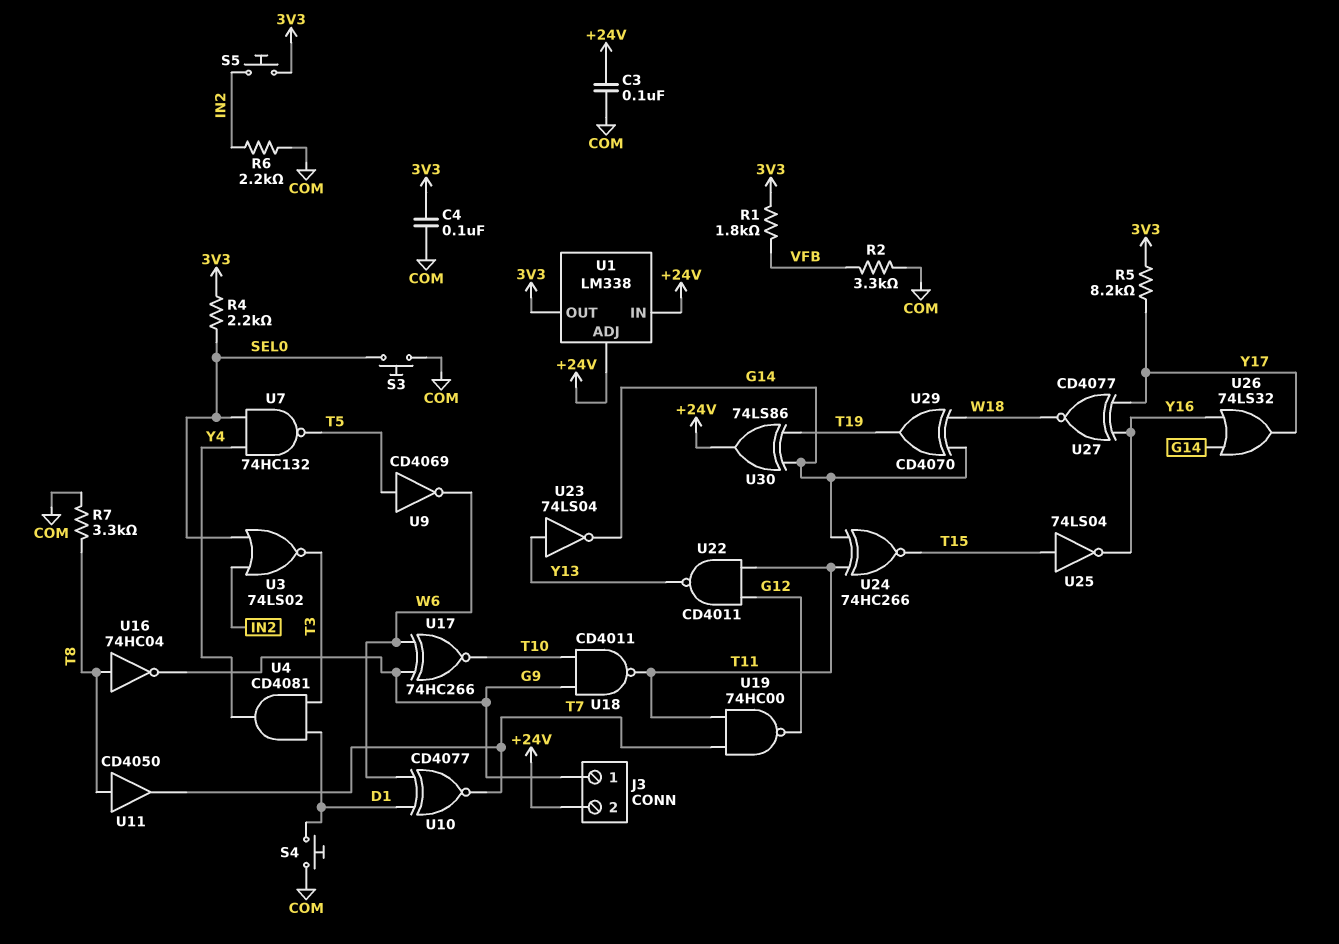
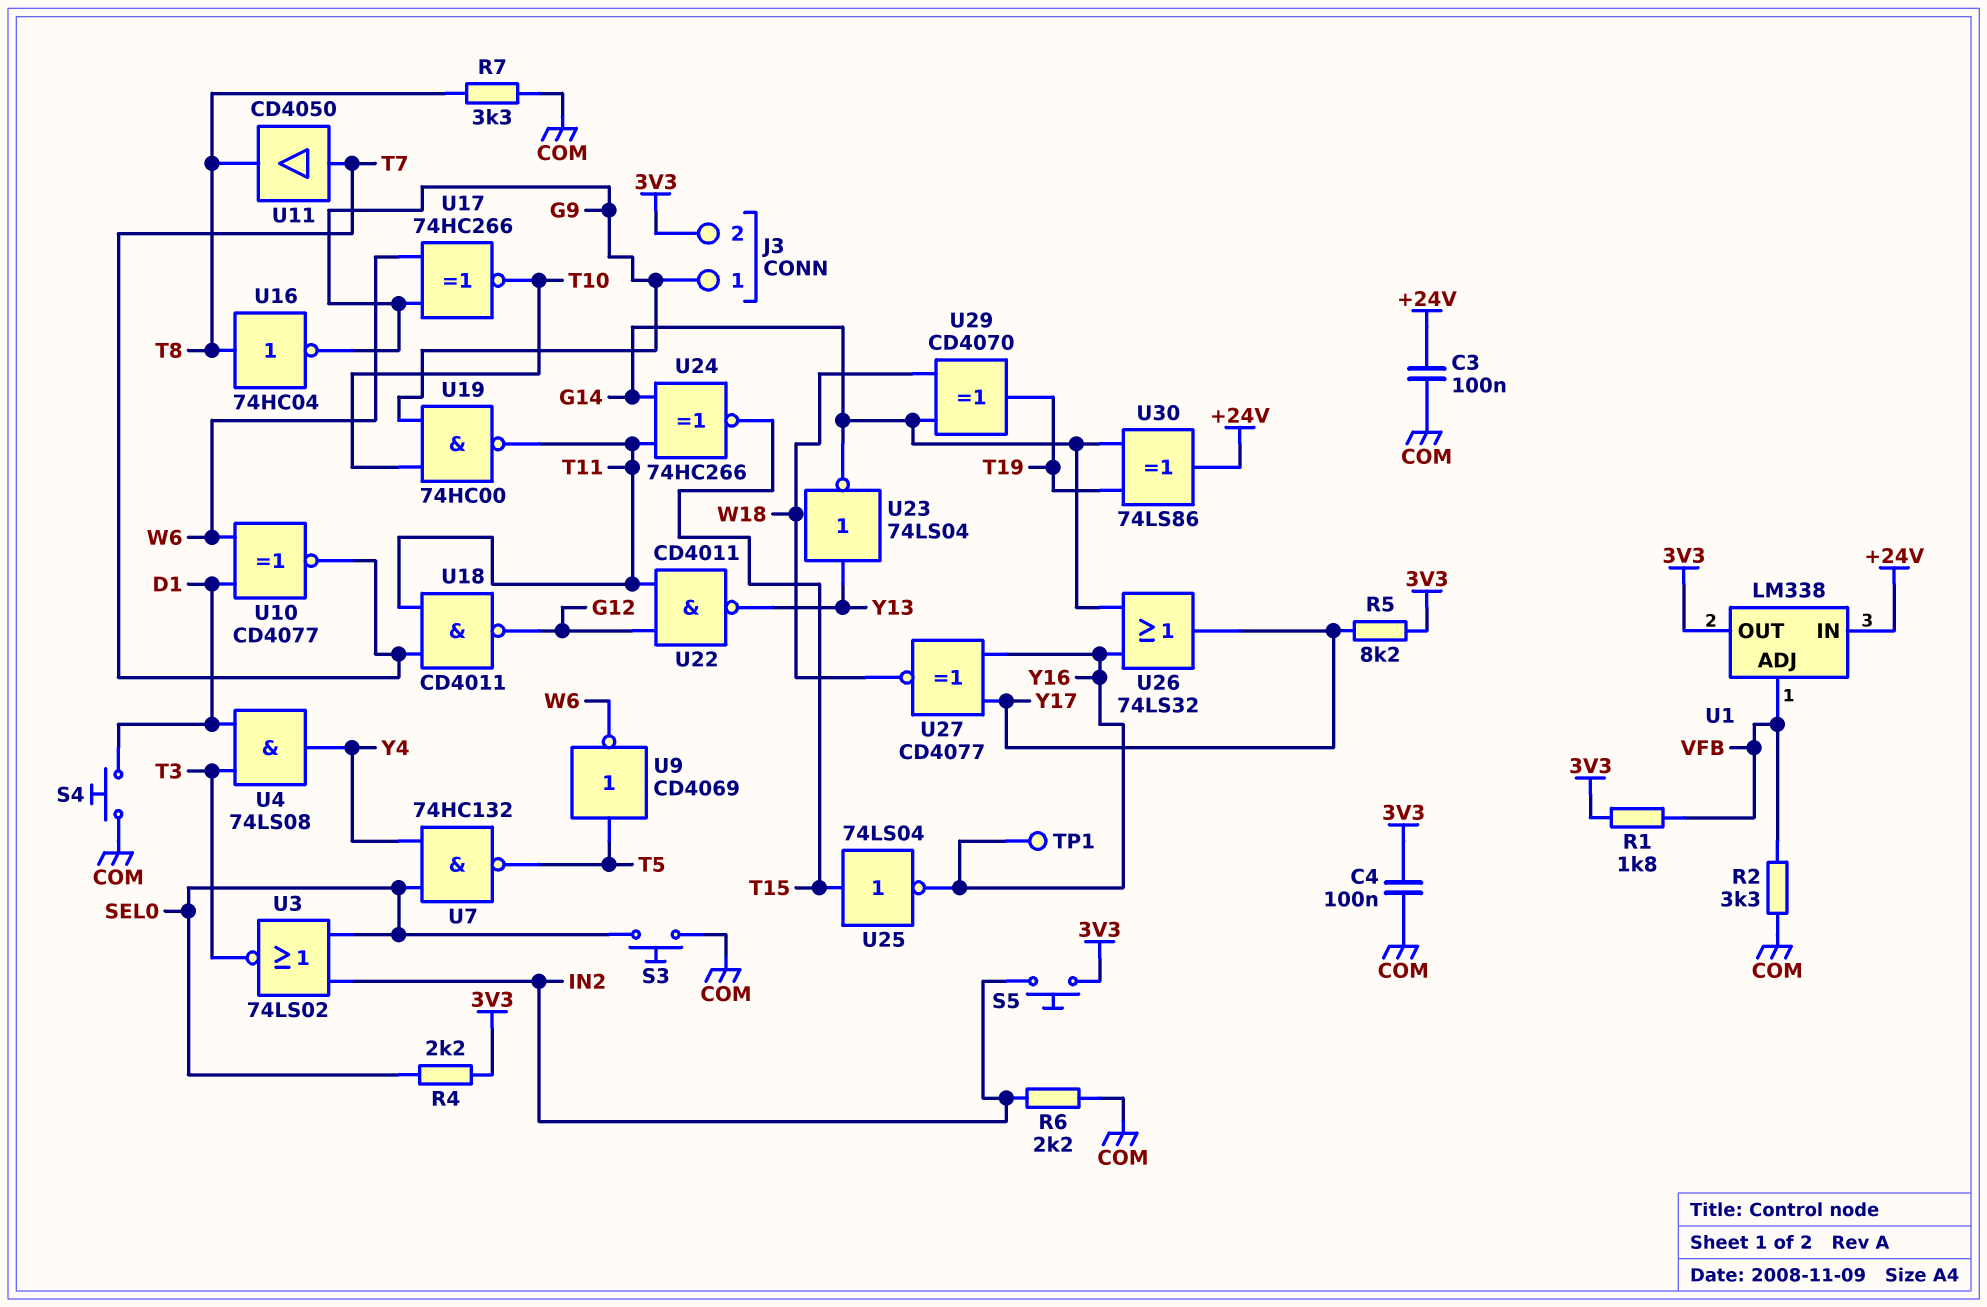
J3 pin 2: +24V -> 3V3
TP1: none -> test point (Y16)
U1 pin ADJ: +24V -> VFB
U4: AND CD4081 (in D1, in T3, out Y4) -> AND 74LS08 (in D1, in T3, out Y4)
U11: buffer CD4050 (in T8, out T7) -> buffer CD4050 (in T7, out T8)
U18: NAND CD4011 (in G9, in T10, out T11) -> NAND CD4011 (in T7, in T11, out G12)
U19: NAND 74HC00 (in T7, in T11, out G12) -> NAND 74HC00 (in G9, in T10, out T11)

